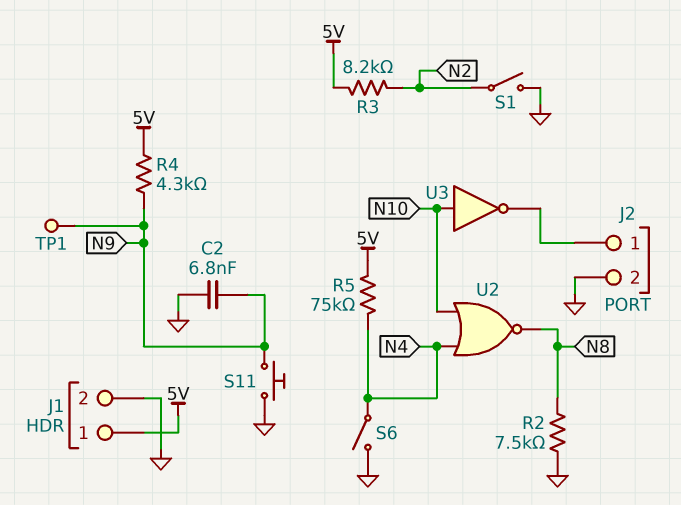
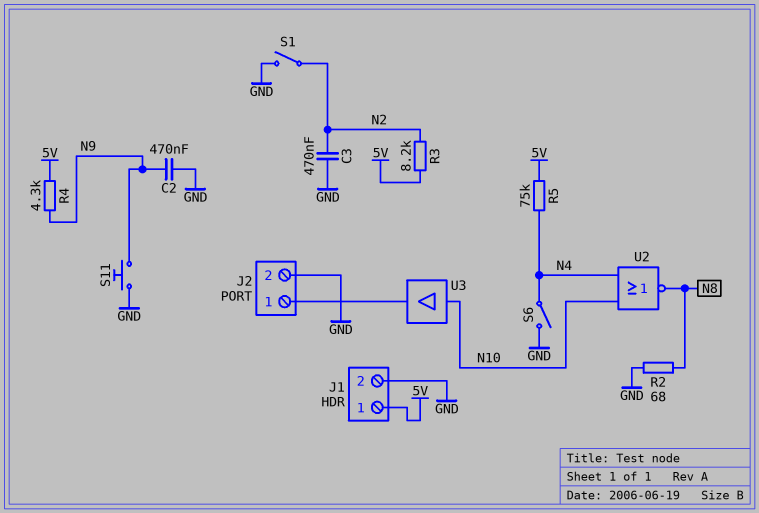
C2: 6.8nF (GND, N9) -> 470nF (GND, N9)
C3: none -> 470nF (GND, N2)
R2: 7.5k (GND, N8) -> 68 (GND, N8)
TP1: test point (N9) -> none
U3: NOT (in N10, out J2/1) -> buffer (in N10, out J2/1)

